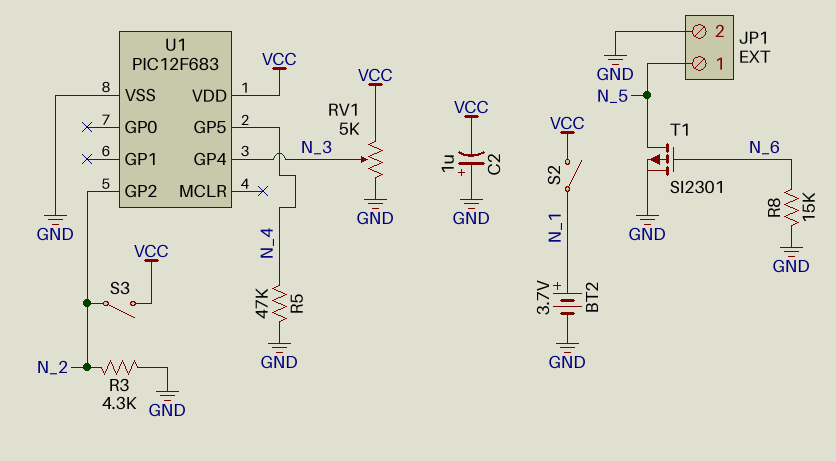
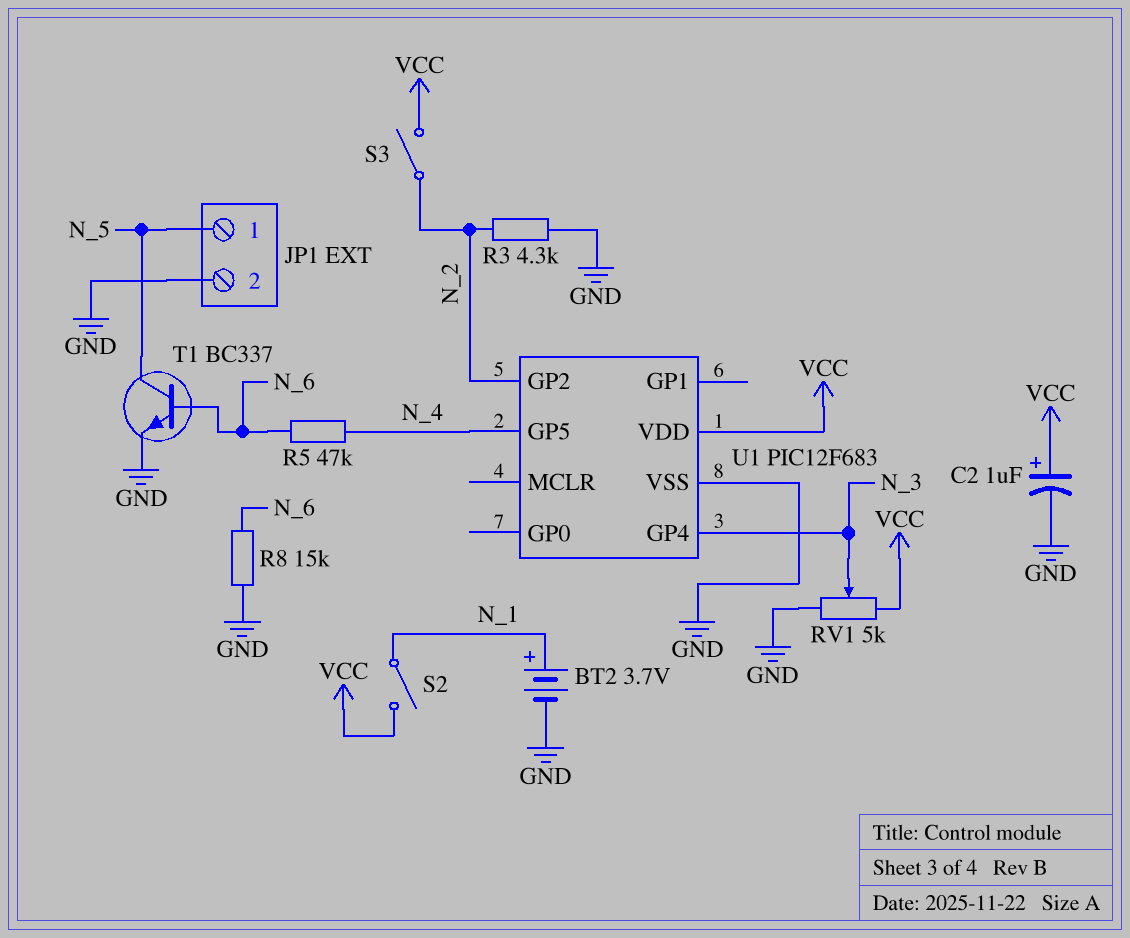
C2: 1uF (plus GND, minus VCC) -> 1uF (plus VCC, minus GND)
R5: 47k (GND, N_4) -> 47k (N_4, N_6)
T1: PMOS SI2301 (G N_6, D N_5, S GND) -> NPN BC337 (B N_6, C N_5, E GND)

